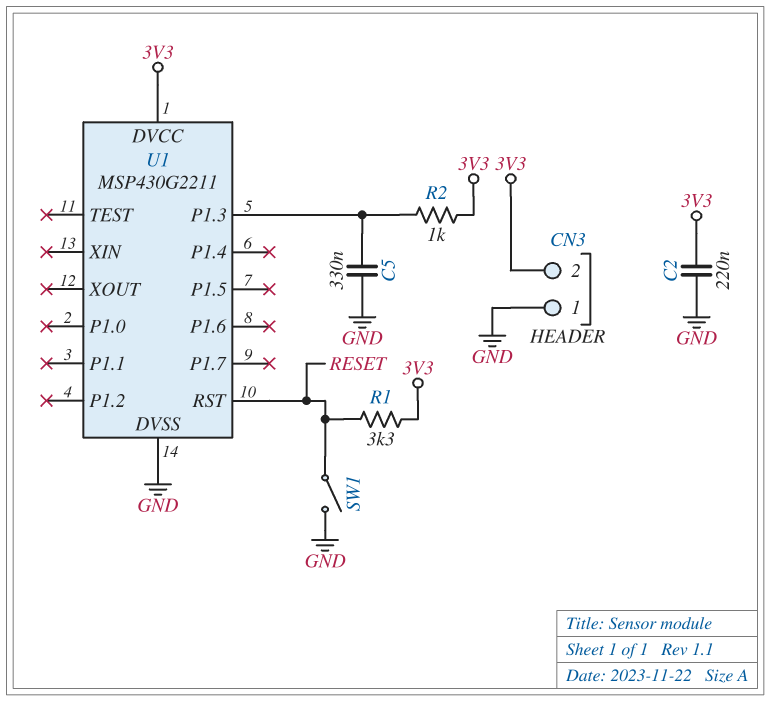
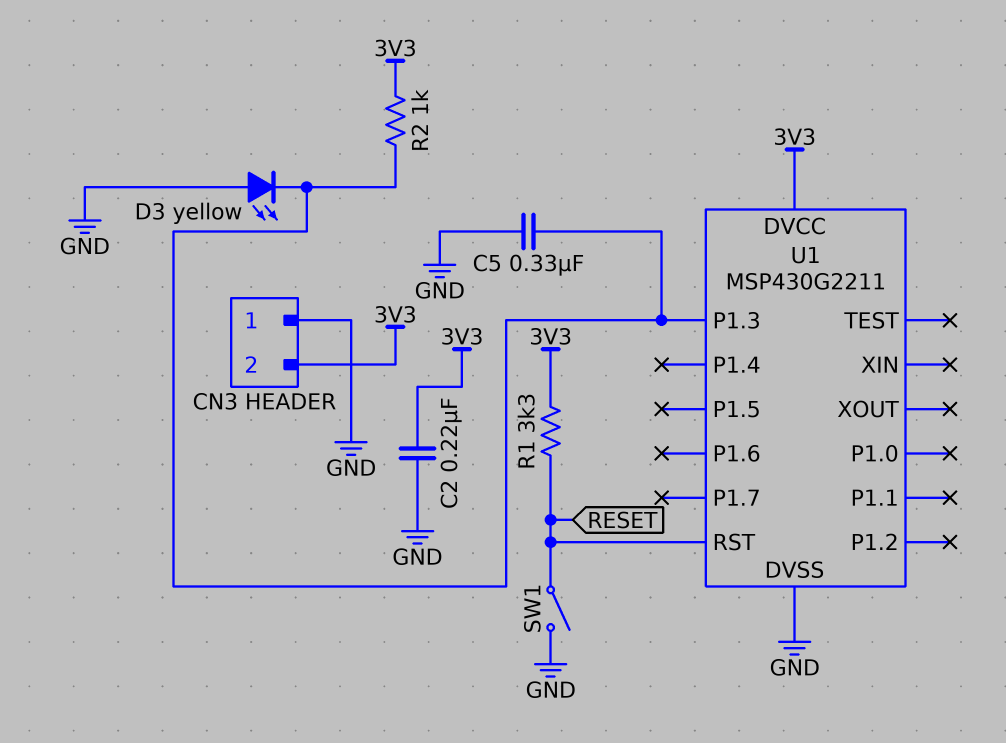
D3: none -> LED yellow (A GND, K U1/P1.3)

